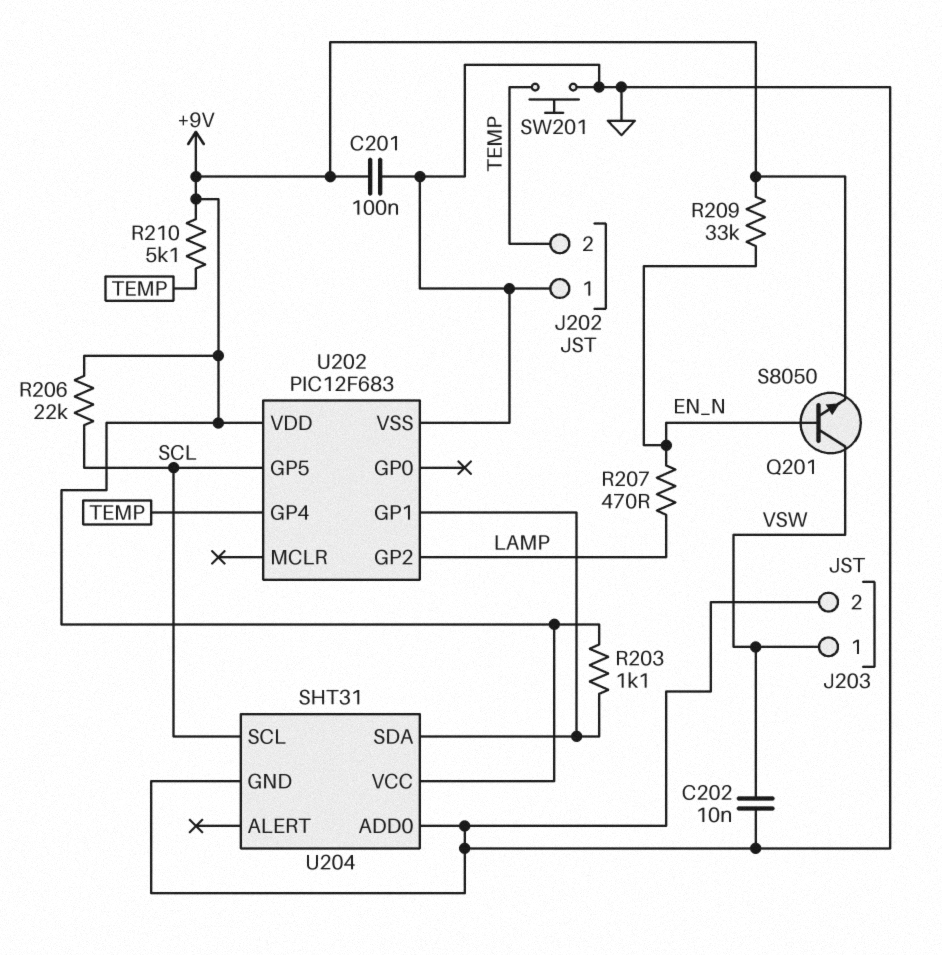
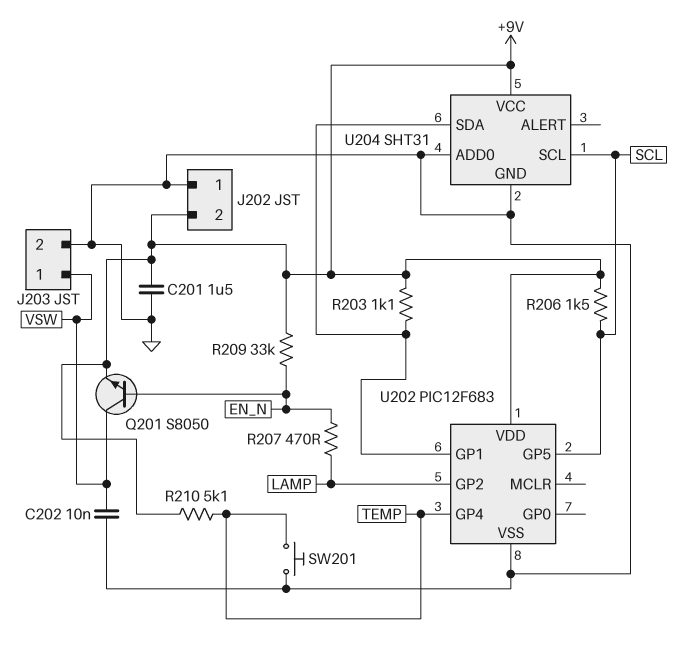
C201: 100nF (+9V, GND) -> 1.5uF (+9V, GND)
J202 pin 2: TEMP -> +9V
R206: 22k (+9V, SCL) -> 1.5k (+9V, SCL)

